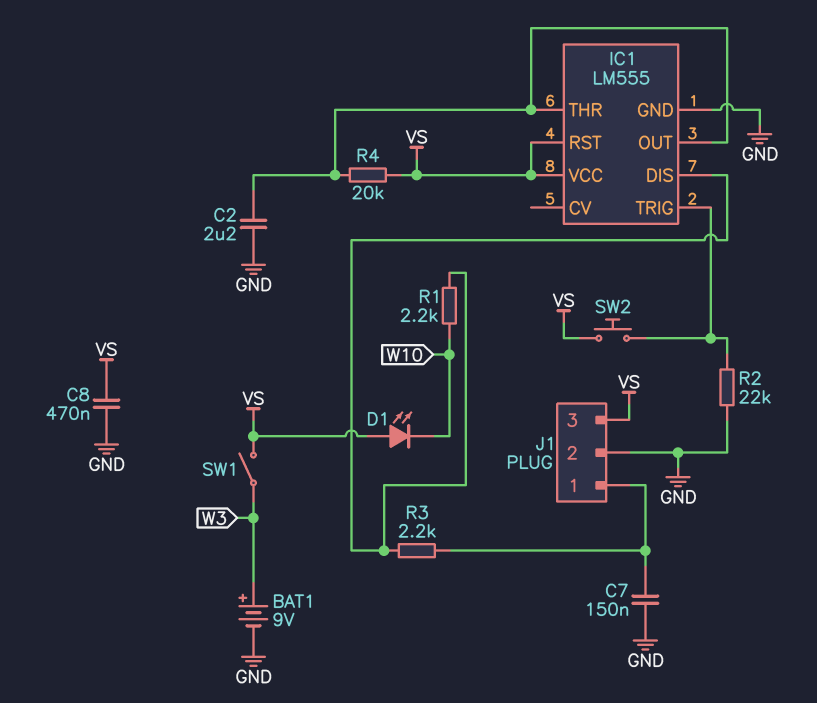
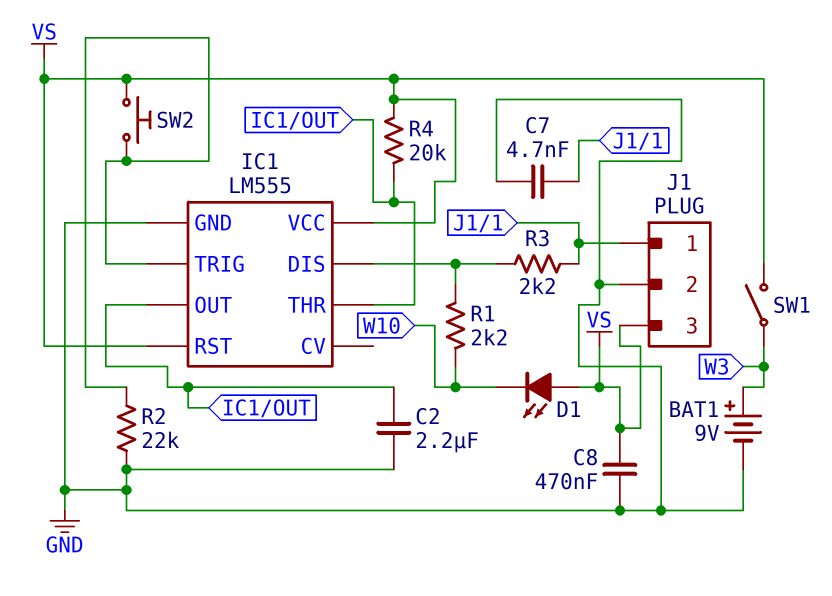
C7: 150nF (GND, J1/1) -> 4.7nF (GND, J1/1)

